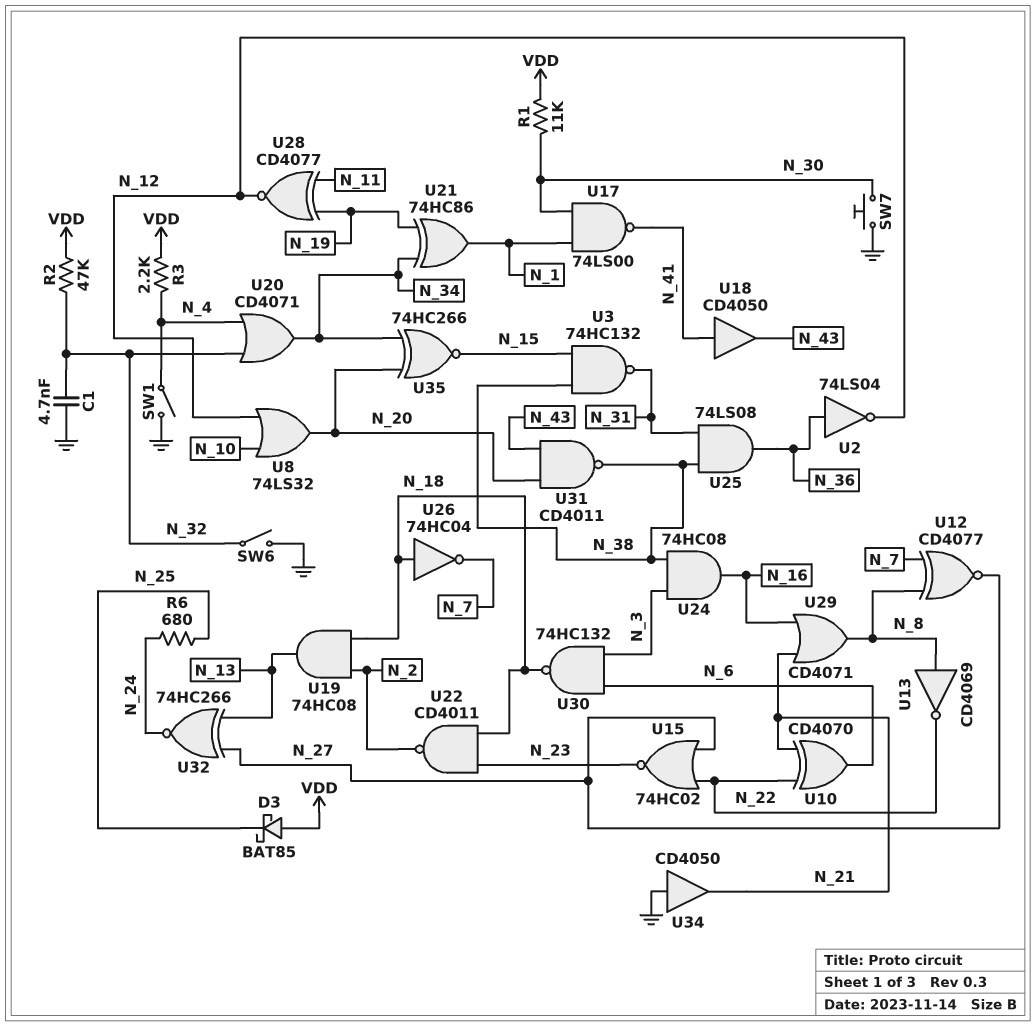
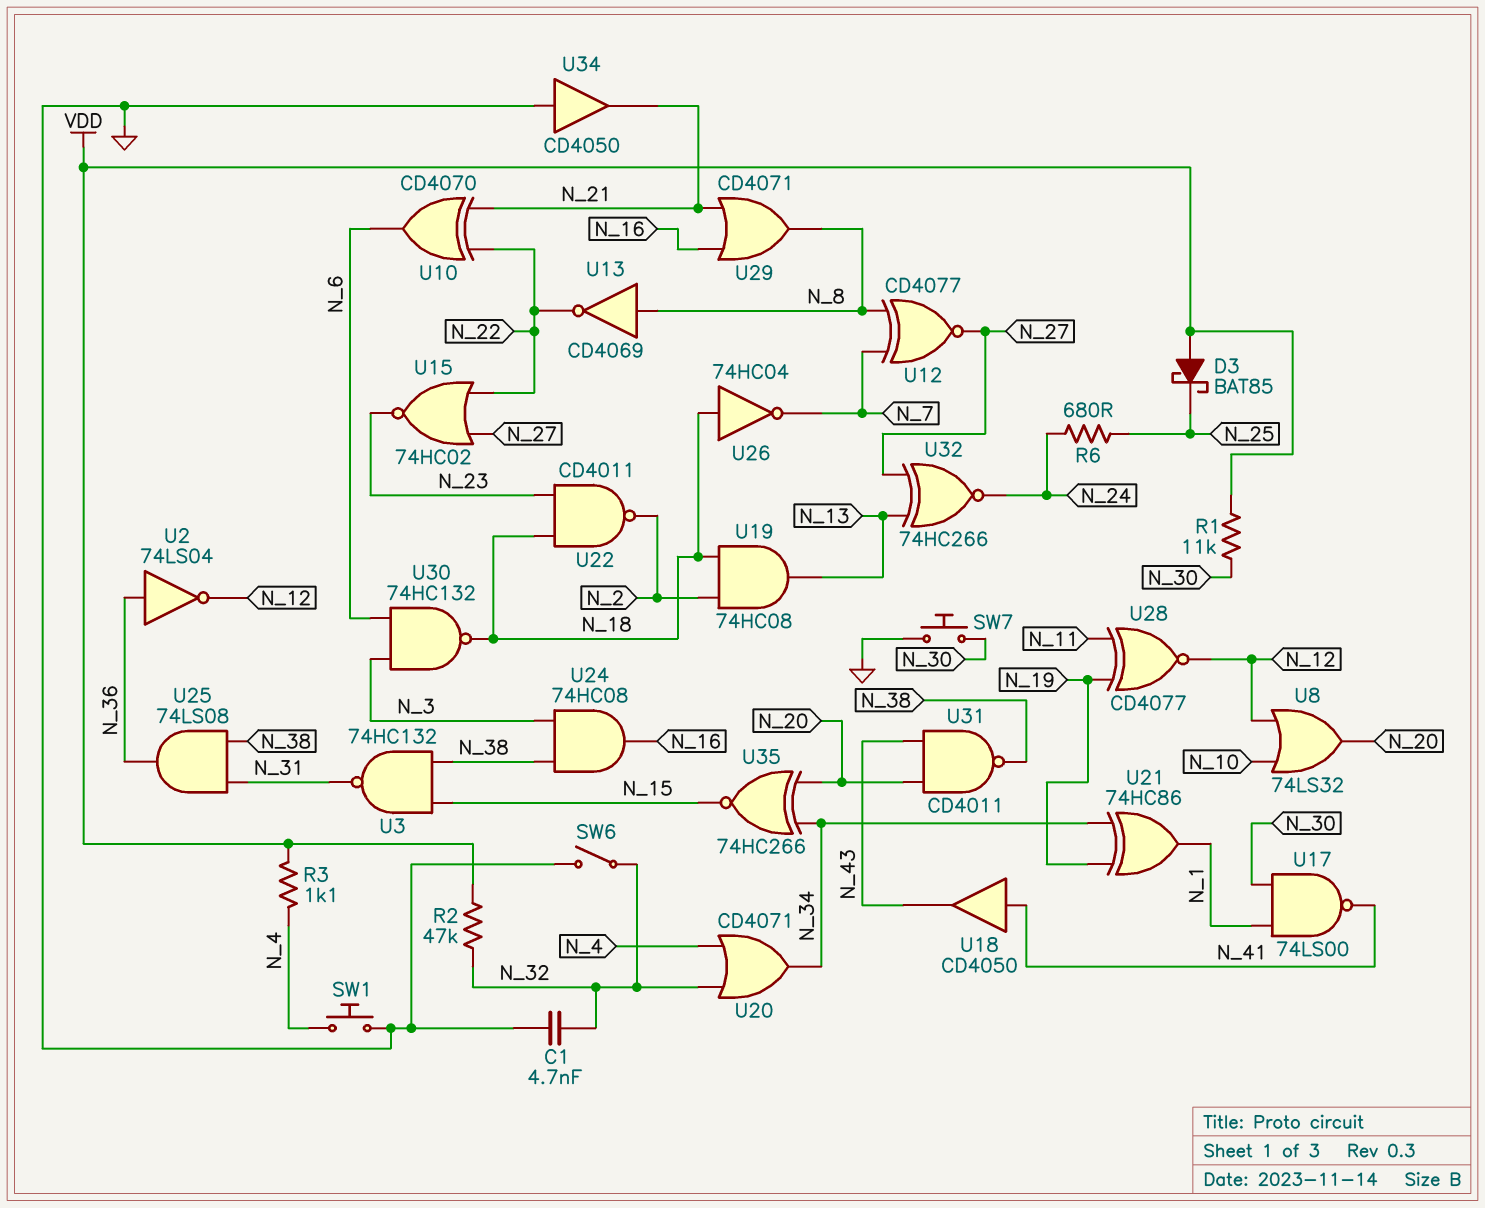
R3: 2.2k (N_4, VDD) -> 1.1k (N_4, VDD)
SW1: switch (GND, N_4) -> button (GND, N_4)

